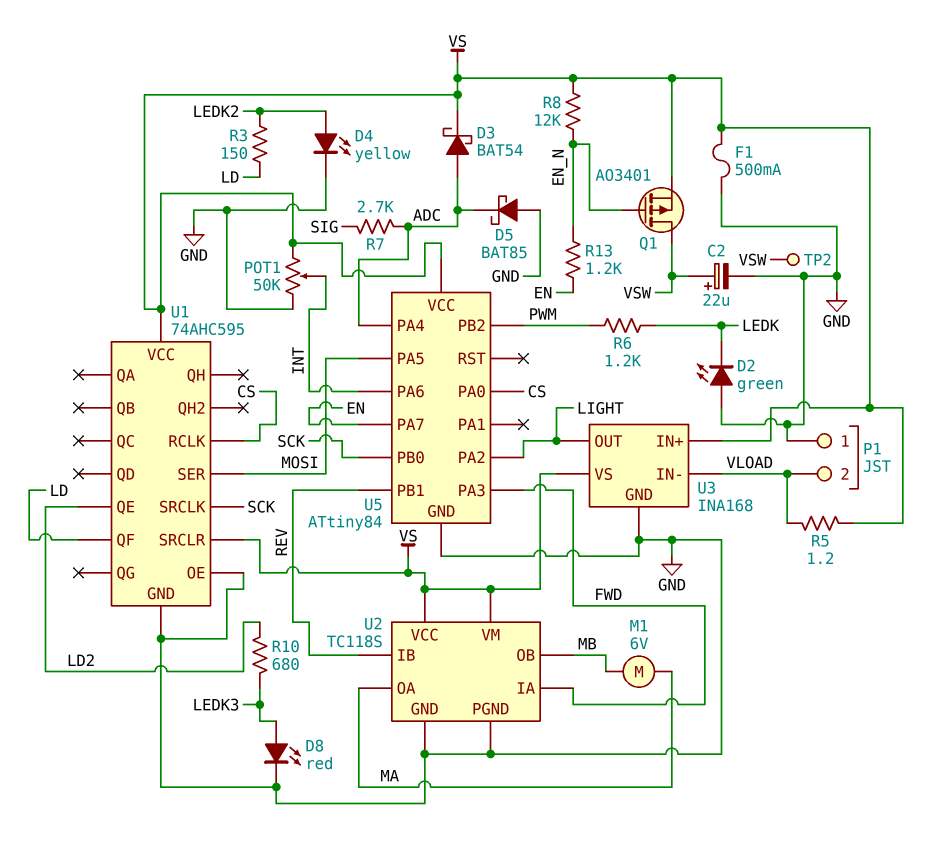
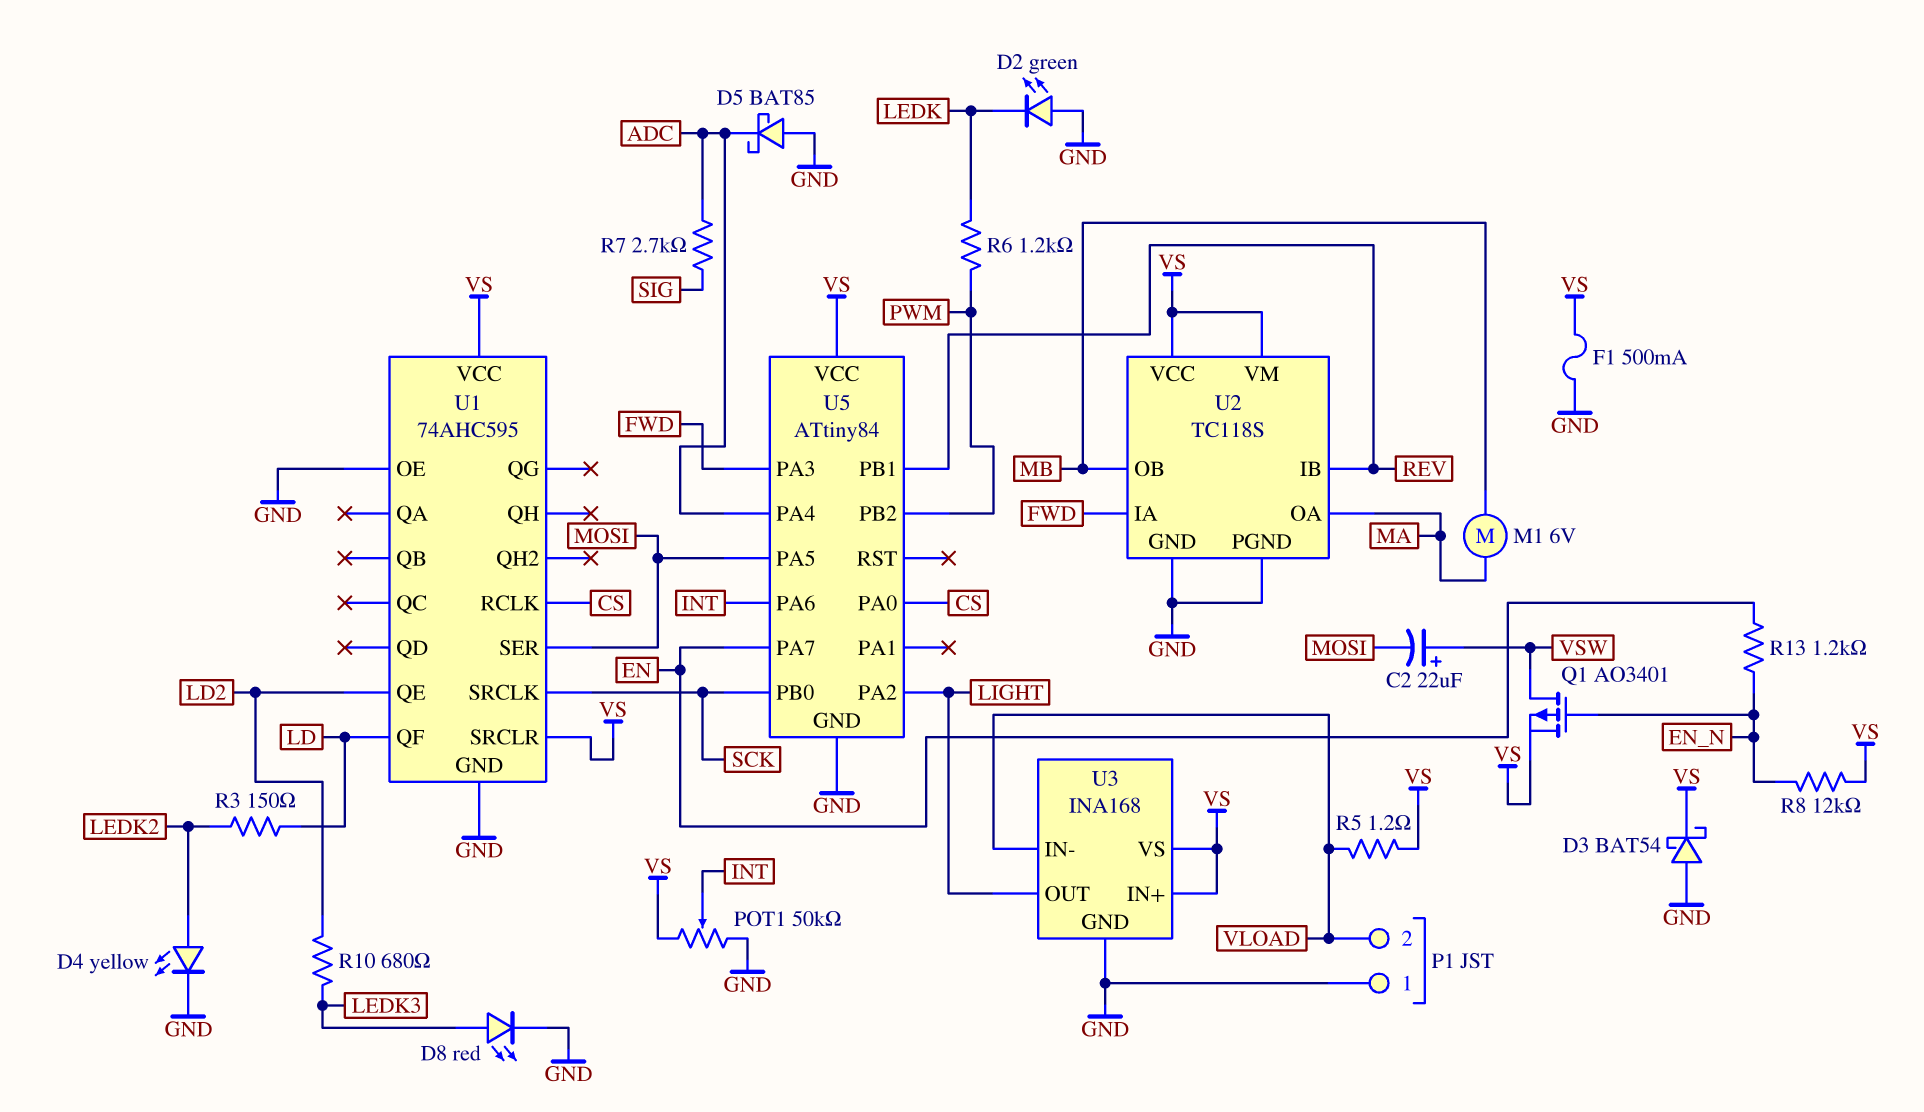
C2: 22uF (plus VSW, minus GND) -> 22uF (plus VSW, minus MOSI)
D3: schottky BAT54 (A ADC, K VS) -> schottky BAT54 (A GND, K VS)
TP2: test point (VSW) -> none

